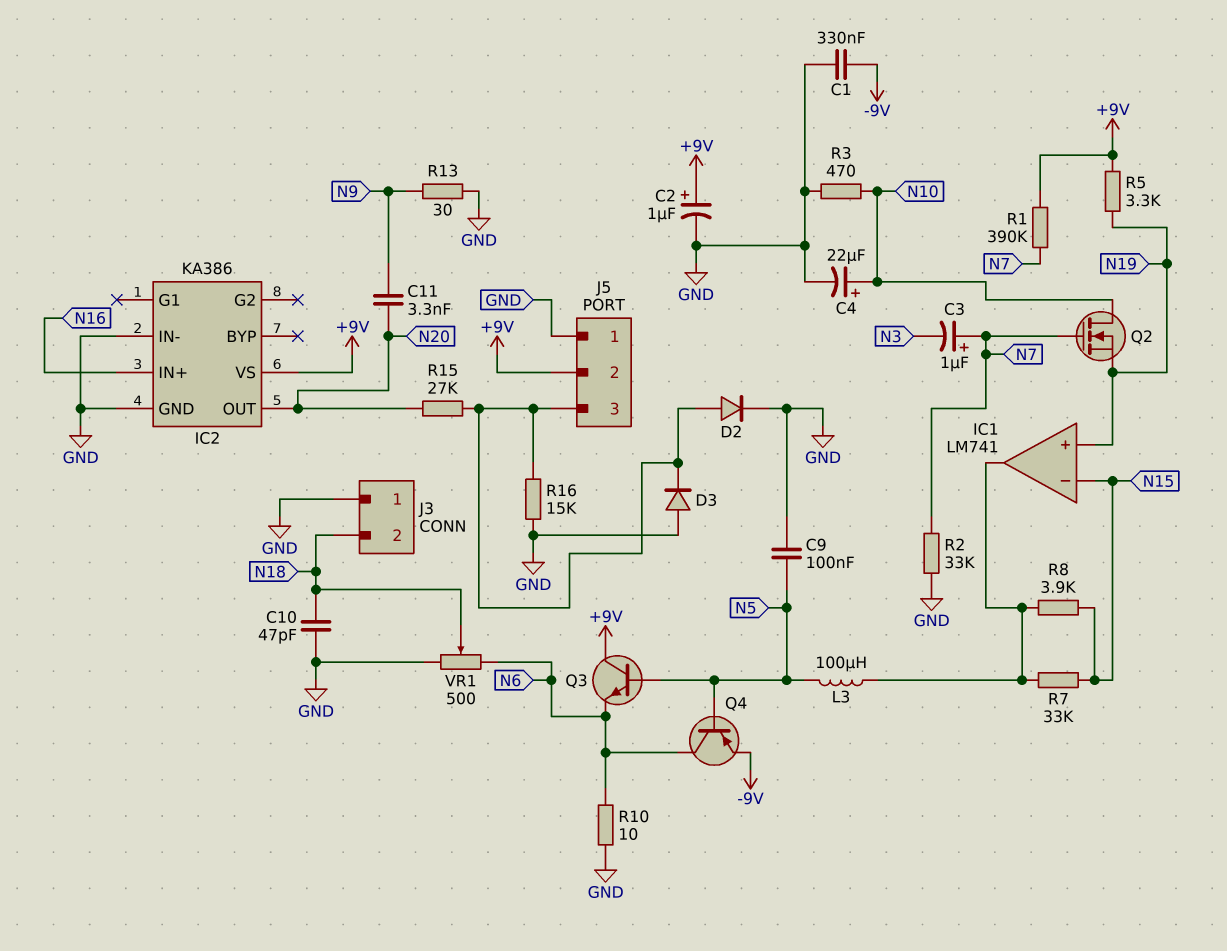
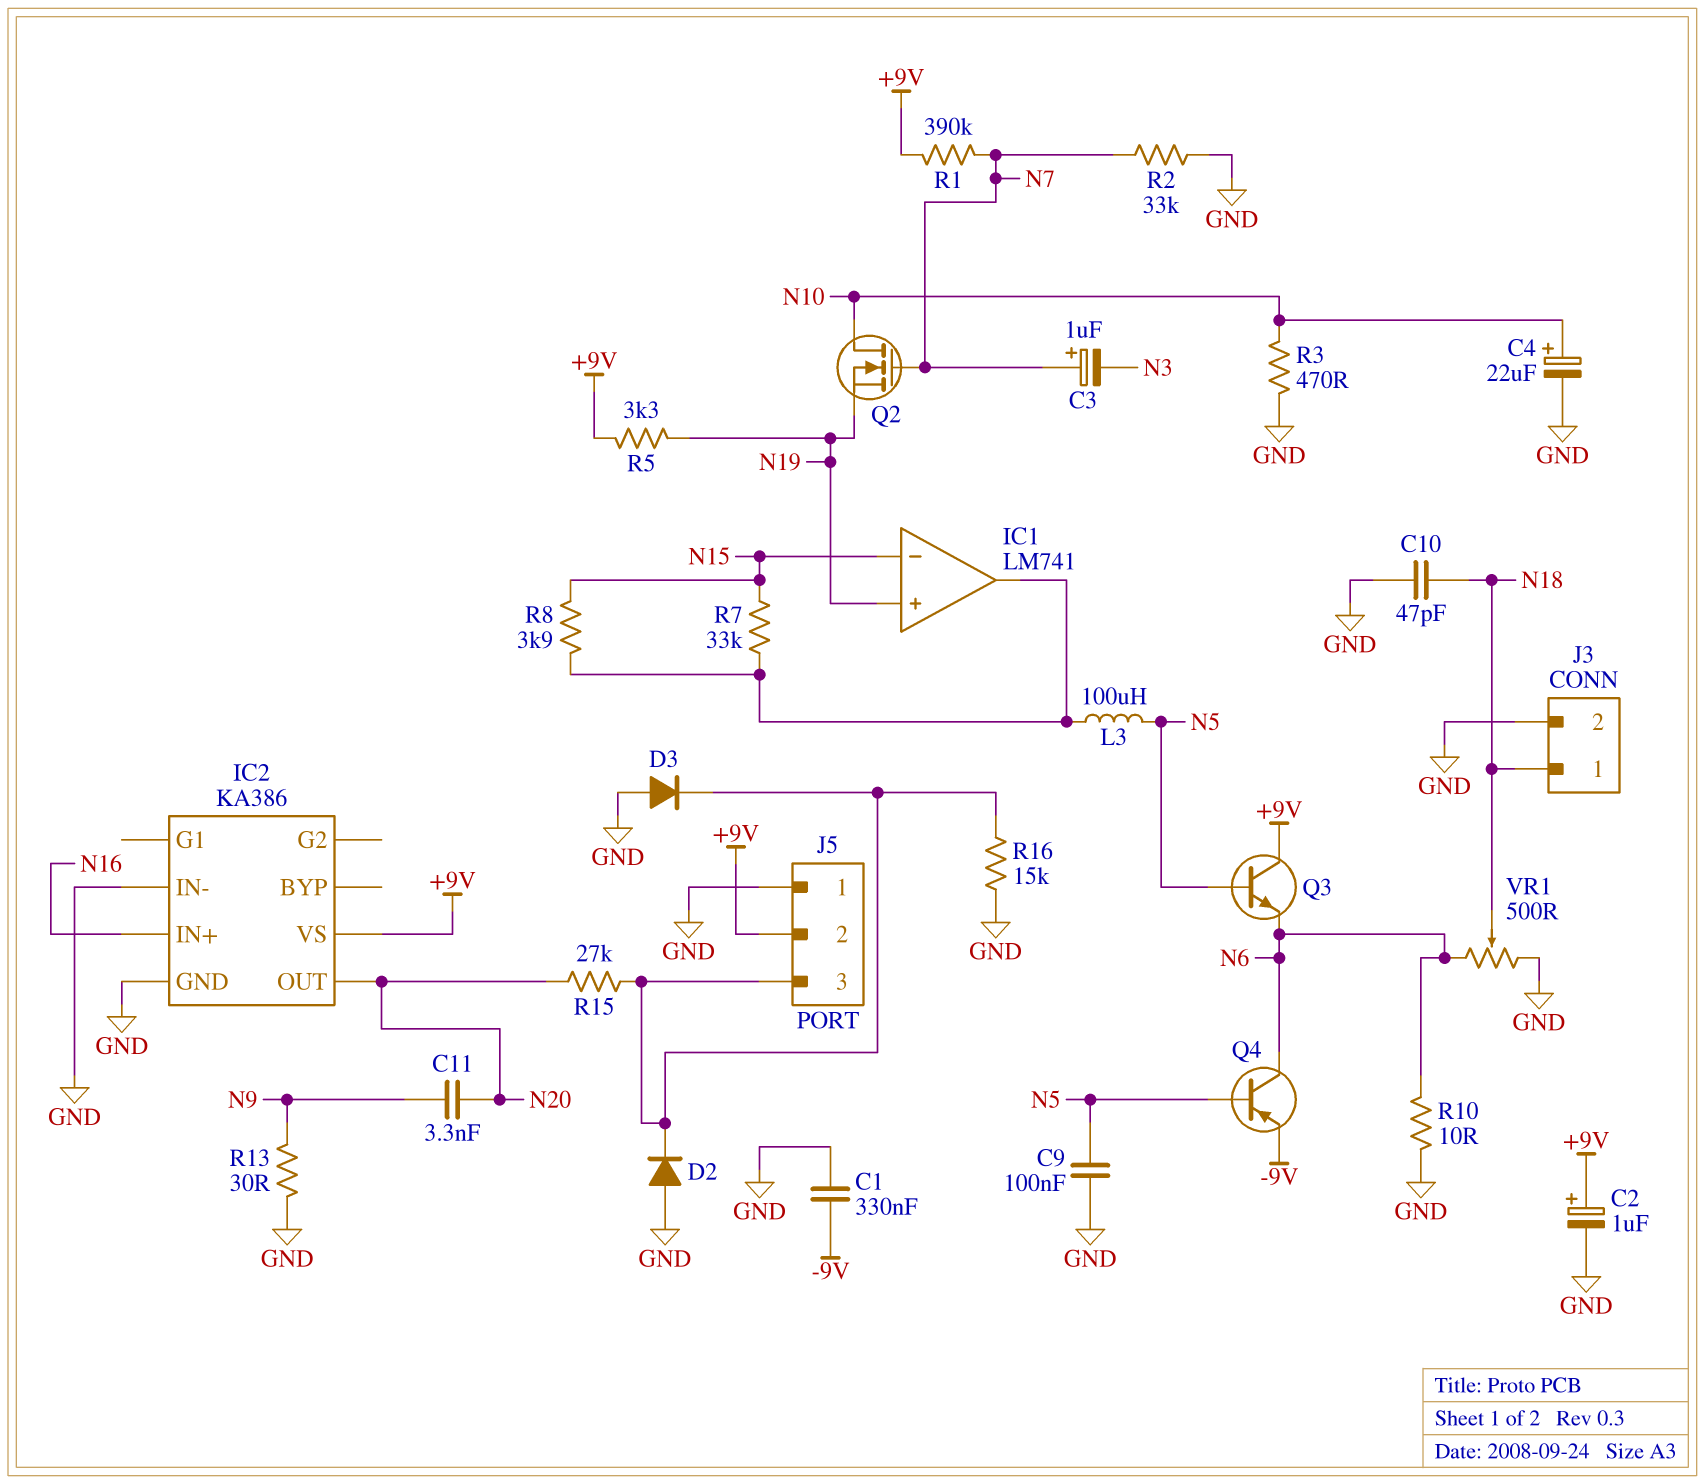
D2: diode (A J5/3, K GND) -> diode (A GND, K J5/3)
J3 pin 1: GND -> N18
J3 pin 2: N18 -> GND

